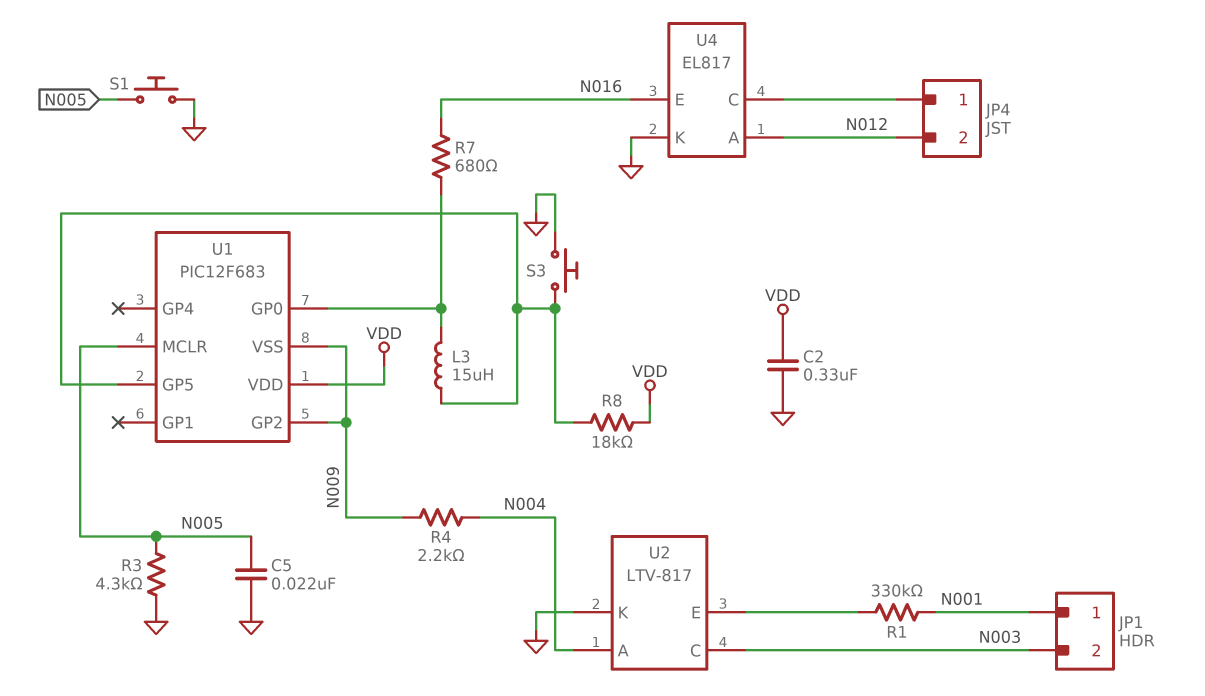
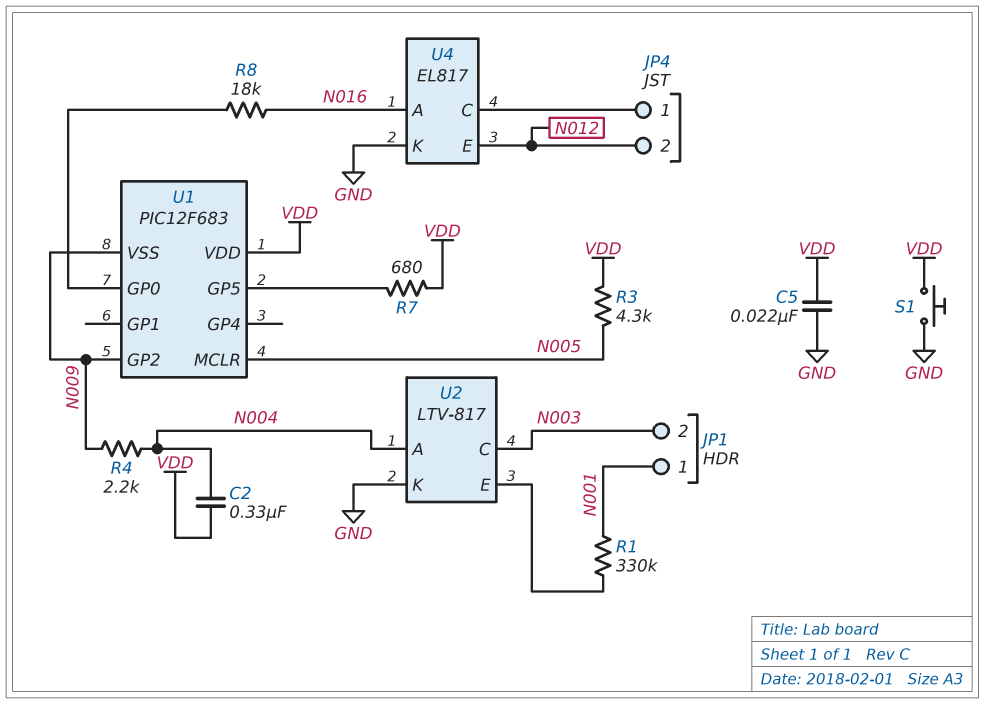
C2: 330nF (GND, VDD) -> 330nF (N004, VDD)
C5: 22nF (GND, N005) -> 22nF (GND, VDD)
L3: 15uH (U1/GP0, U1/GP5) -> none
R3: 4.3k (GND, N005) -> 4.3k (N005, VDD)
R7: 680 (N016, U1/GP0) -> 680 (U1/GP5, VDD)
R8: 18k (U1/GP5, VDD) -> 18k (N016, U1/GP0)
S1: button (GND, N005) -> button (GND, VDD)
S3: button (GND, U1/GP5) -> none
U4 pin A: N012 -> N016
U4 pin E: N016 -> N012

